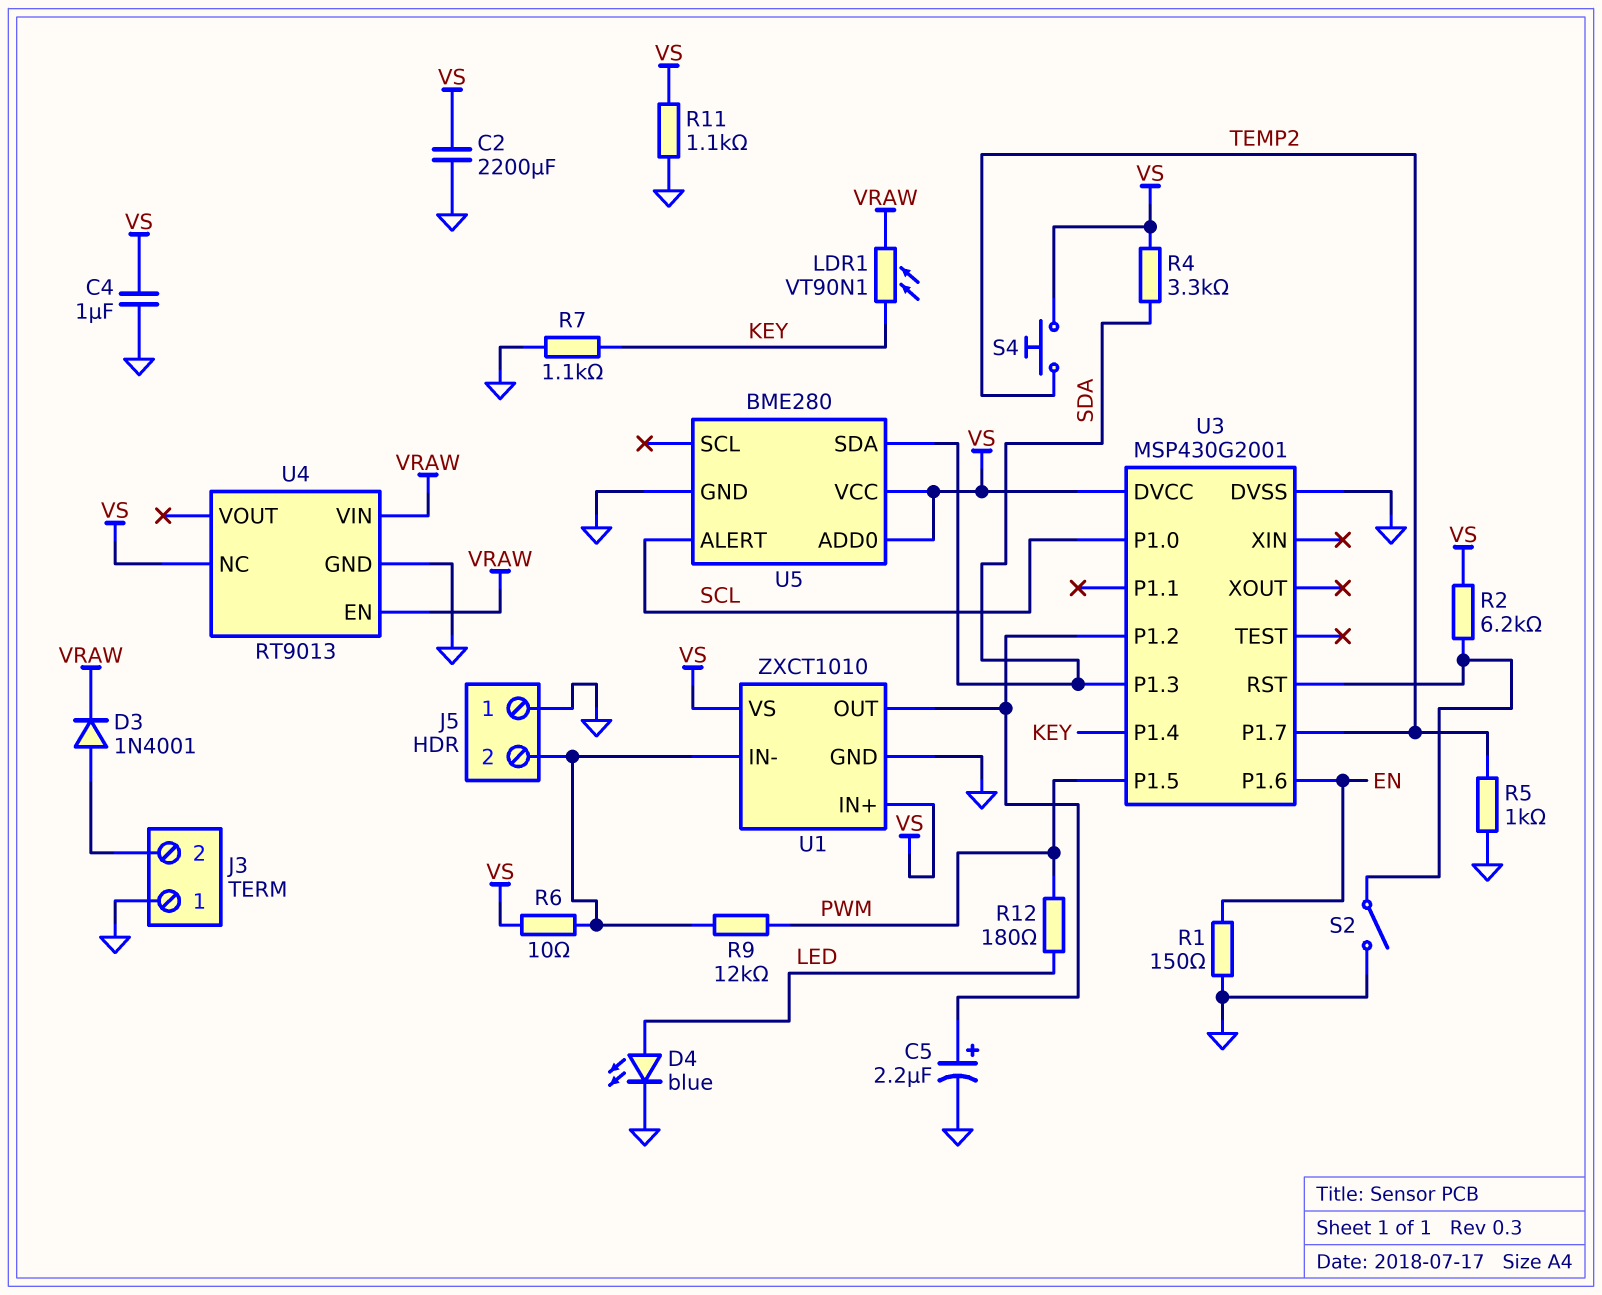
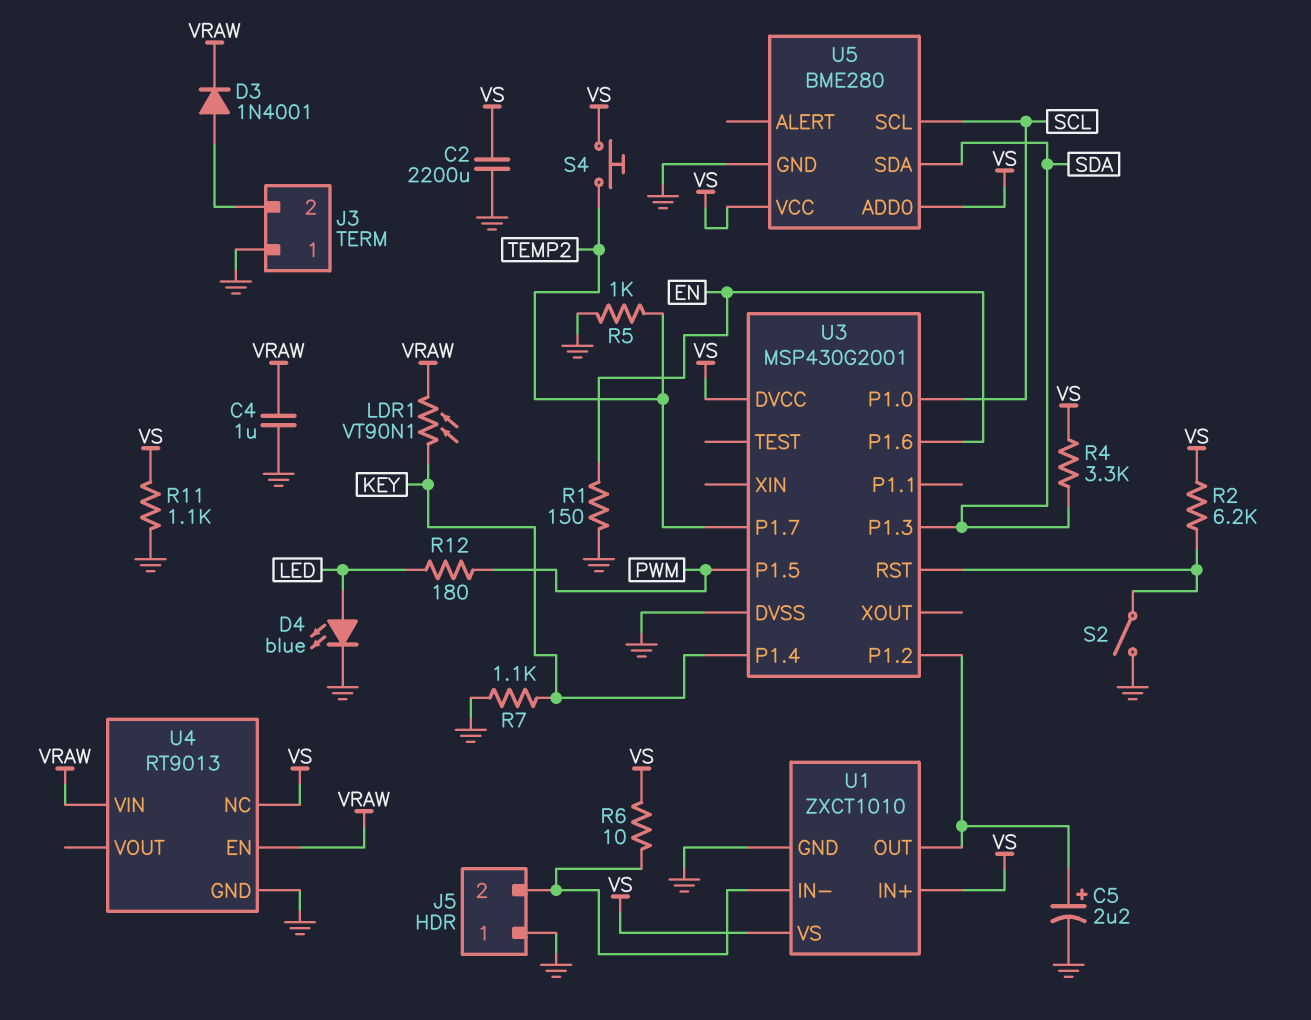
C4: 1uF (GND, VS) -> 1uF (GND, VRAW)
R9: 12k (J5/2, PWM) -> none
U5 pin ALERT: SCL -> none
U5 pin SCL: none -> SCL

